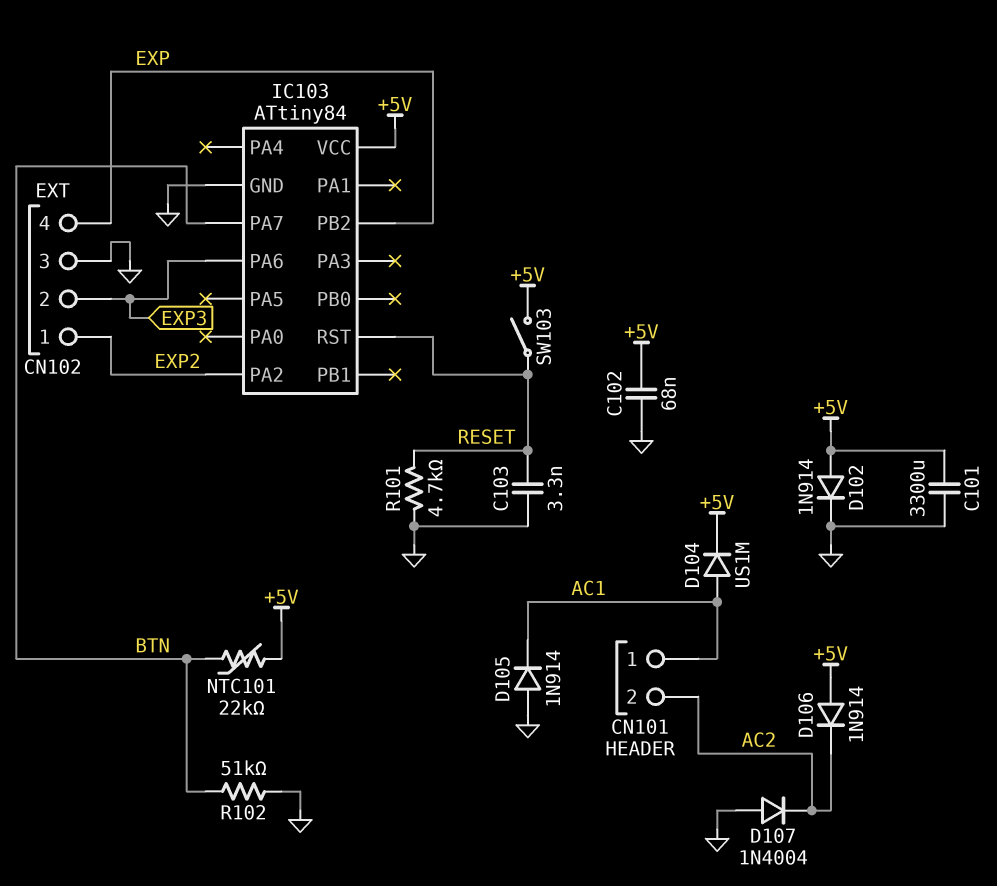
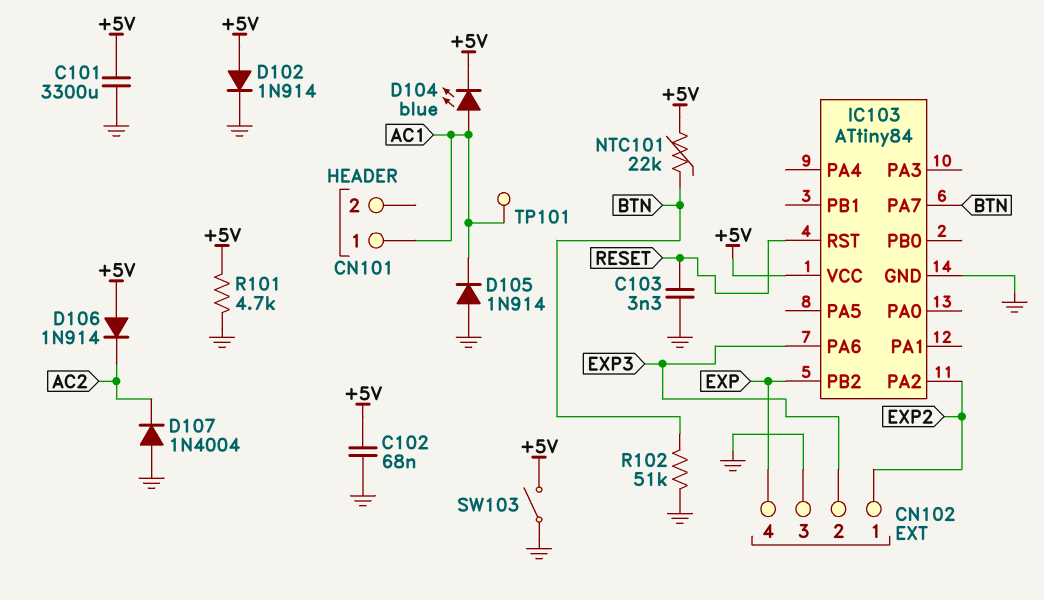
CN101 pin 2: AC2 -> none
D104: diode US1M (A AC1, K +5V) -> LED blue (A AC1, K +5V)
R101: 4.7k (GND, RESET) -> 4.7k (+5V, GND)
SW103: switch (+5V, RESET) -> switch (+5V, GND)
TP101: none -> test point (AC1)

